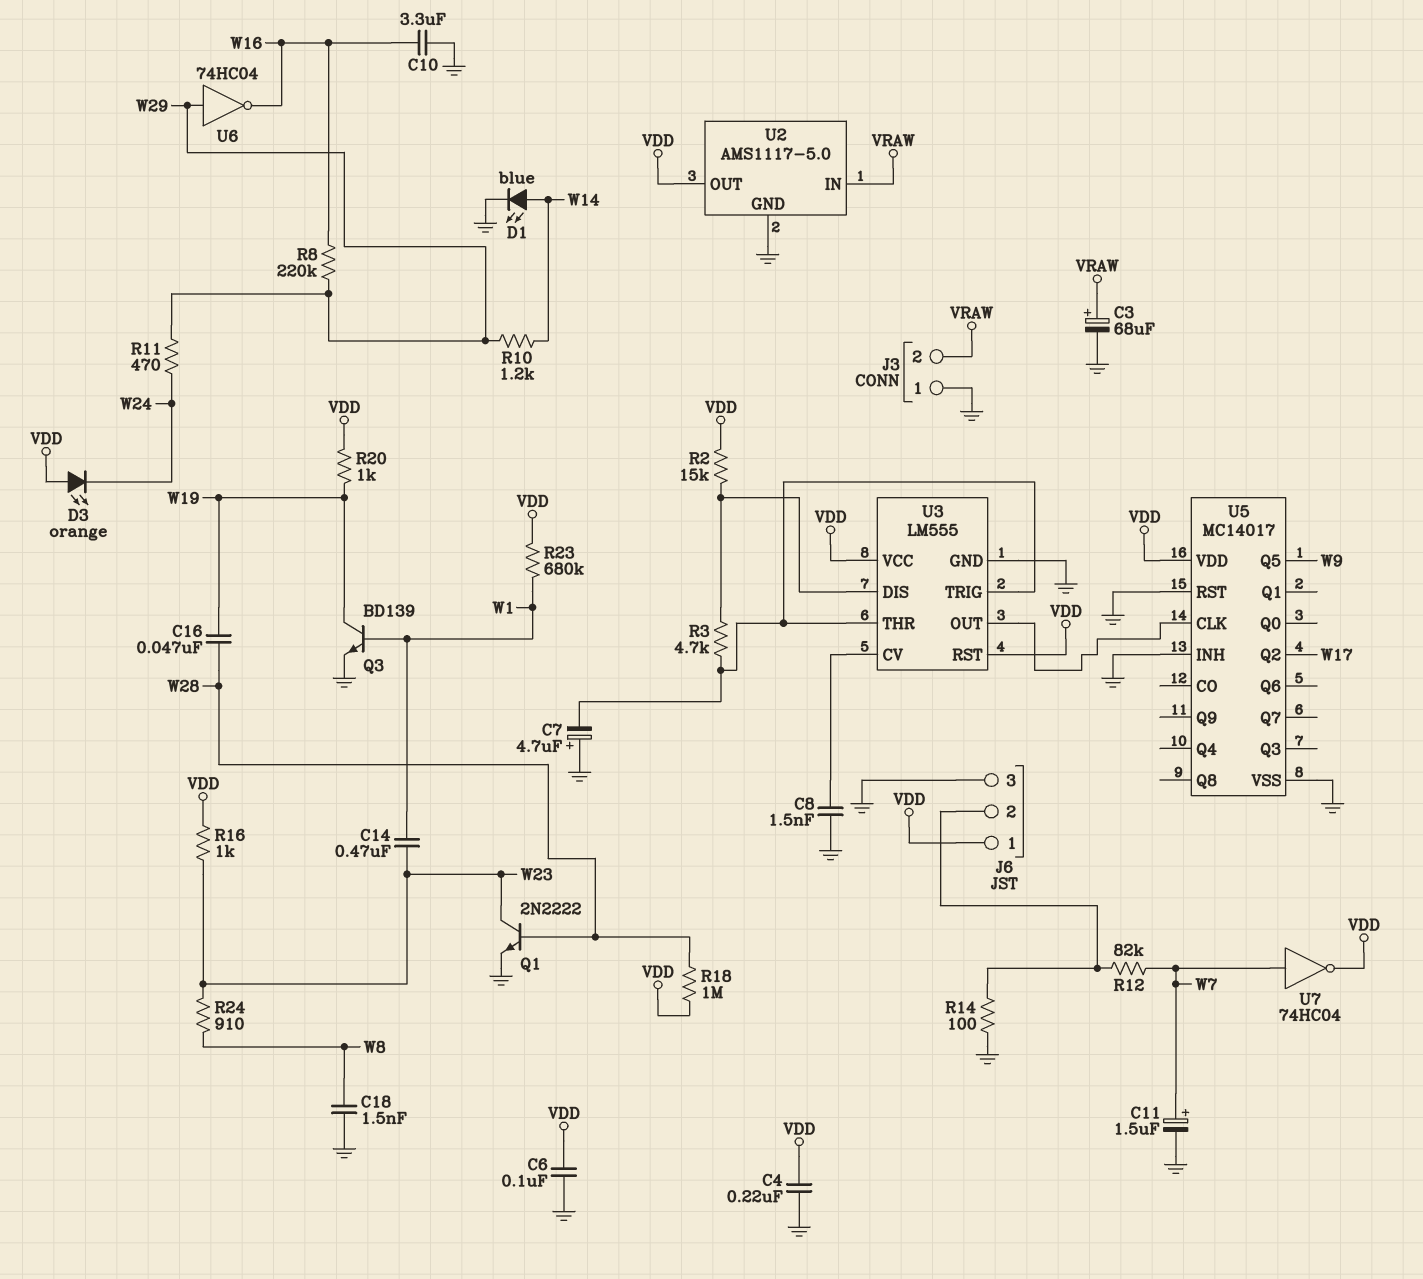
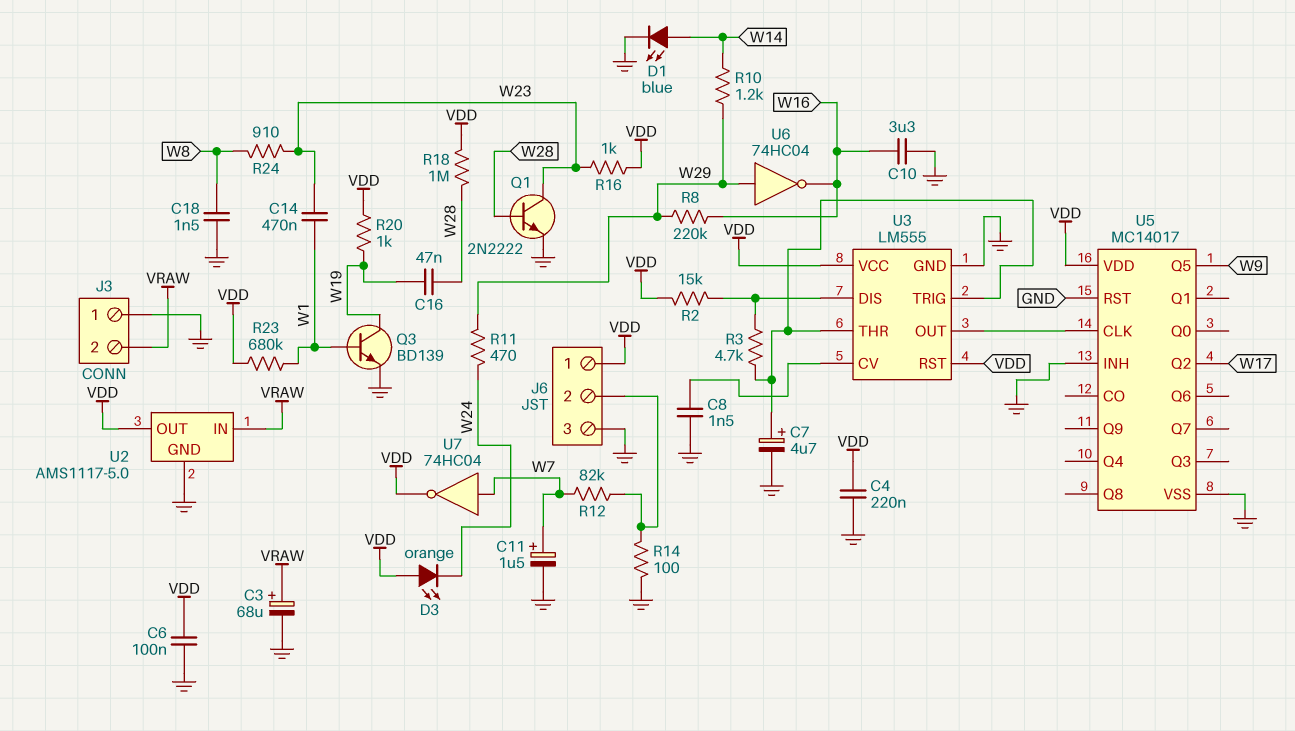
C7: 4.7uF (plus GND, minus U3/THR) -> 4.7uF (plus U3/THR, minus GND)

